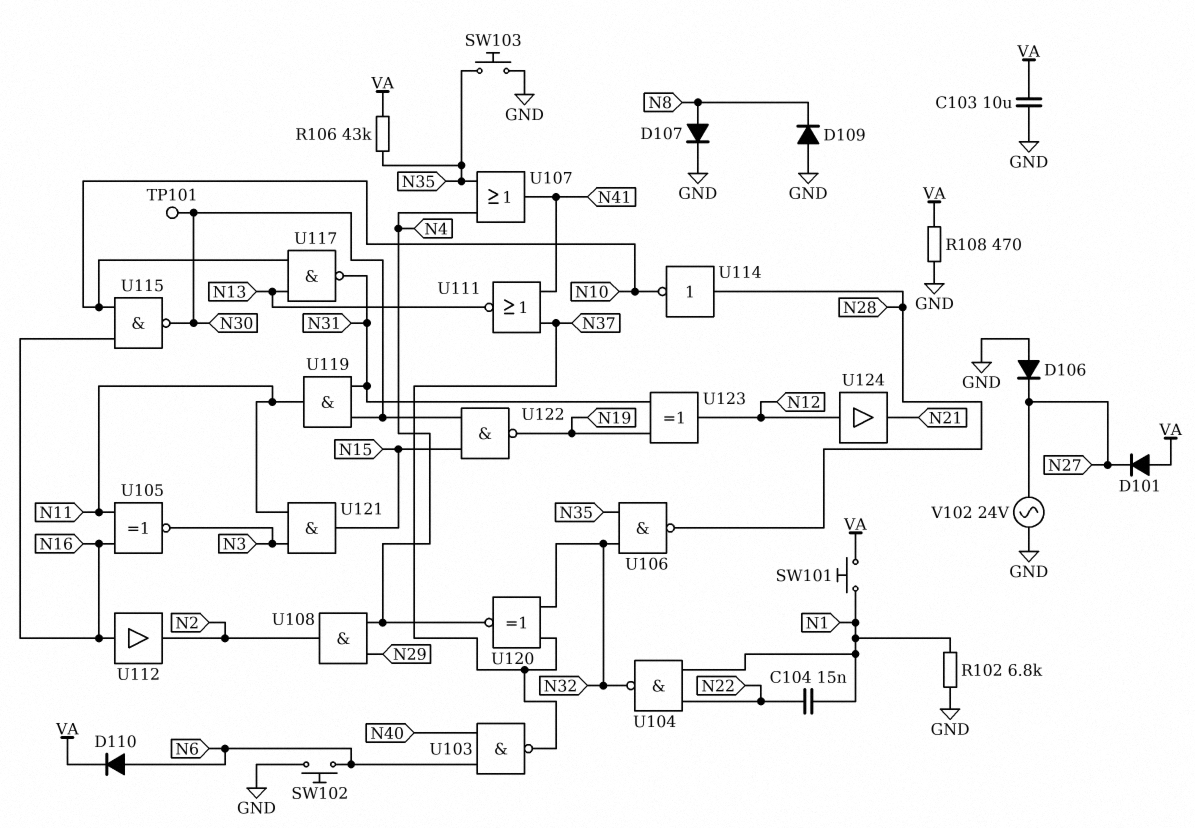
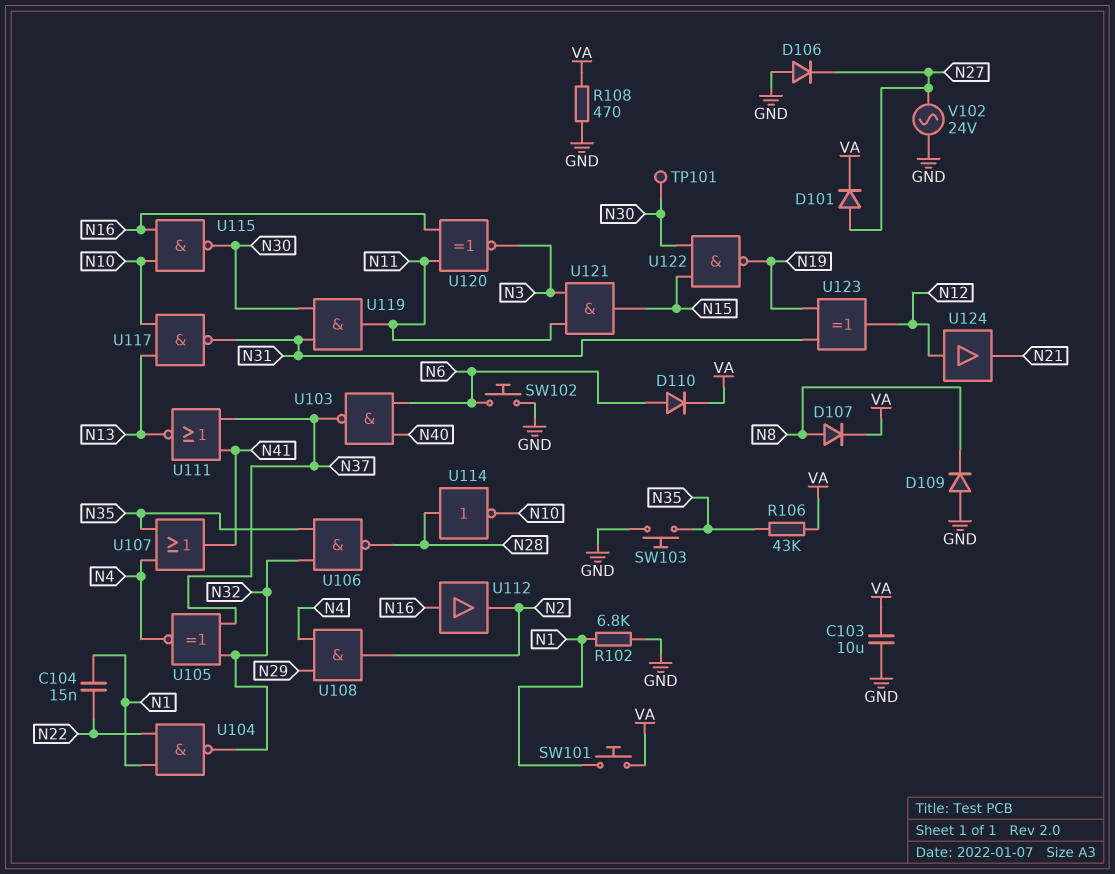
D101: diode (A VA, K N27) -> diode (A N27, K VA)
D107: diode (A N8, K GND) -> diode (A N8, K VA)
U105: XNOR (in N11, in N16, out N3) -> XNOR (in N32, in N37, out N4)
U120: XNOR (in N32, in N37, out N4) -> XNOR (in N11, in N16, out N3)

